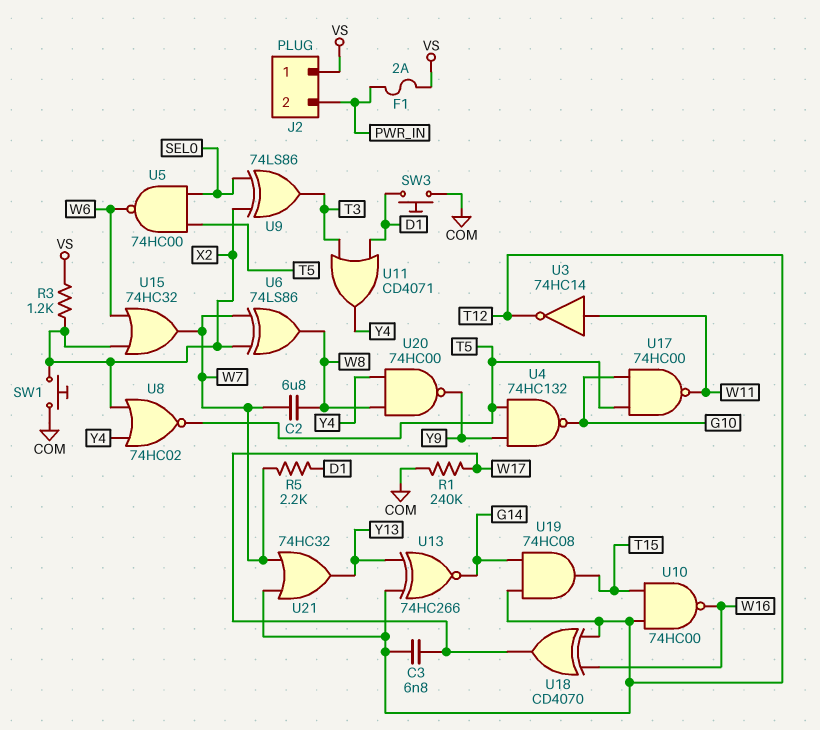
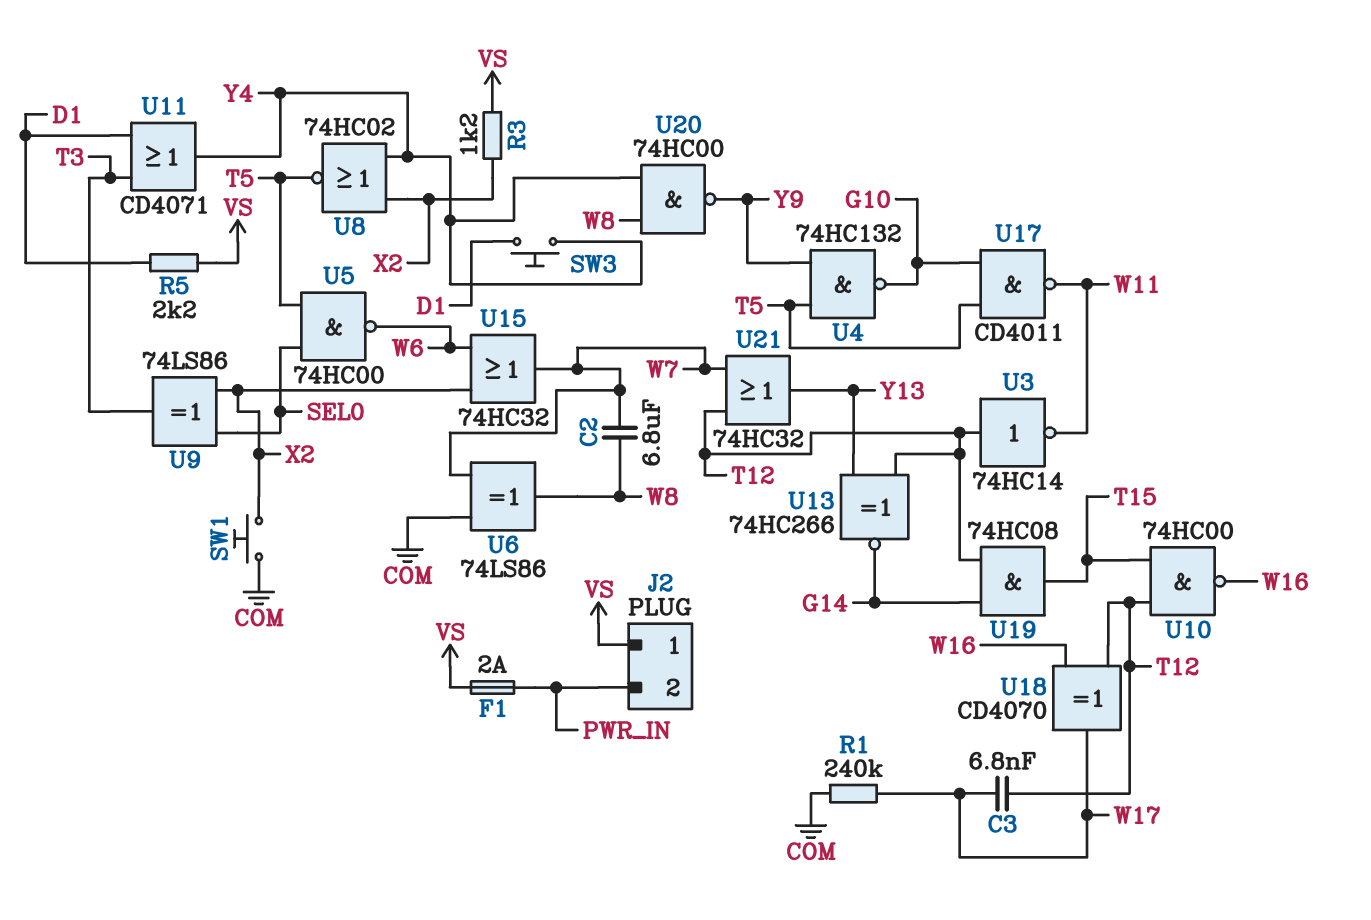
R5: 2.2k (D1, W7) -> 2.2k (D1, VS)
SW3: button (COM, D1) -> button (D1, Y4)
U3: NOT 74HC14 (in W11, out T12) -> NOT 74HC14 (in T12, out W11)
U6: XOR 74LS86 (in W7, in X2, out W8) -> XOR 74LS86 (in COM, in W7, out W8)
U17: NAND 74HC00 (in G10, in T5, out W11) -> NAND CD4011 (in G10, in T5, out W11)

